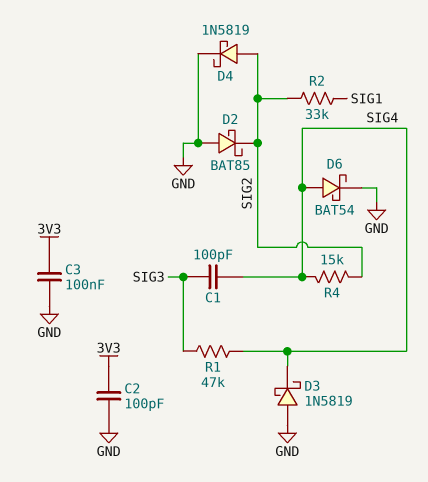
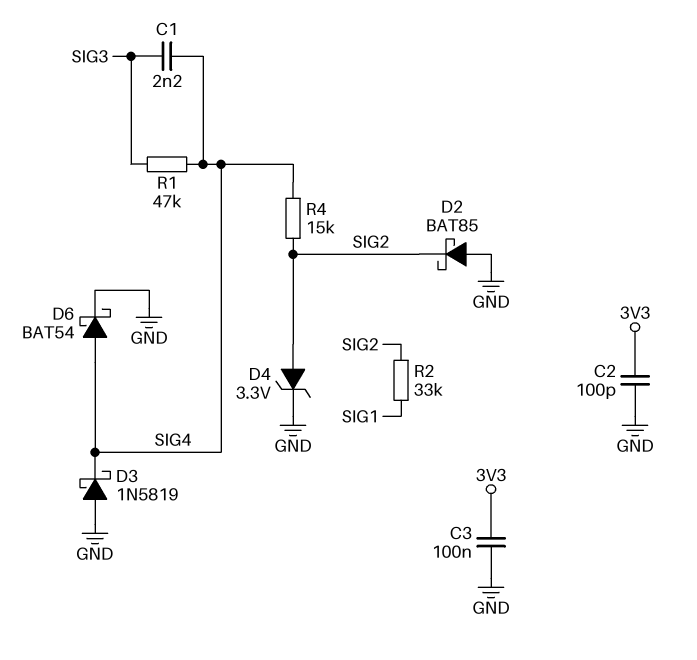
C1: 100pF (SIG3, SIG4) -> 2.2nF (SIG3, SIG4)
D4: schottky 1N5819 (A SIG2, K GND) -> zener 3.3V (A SIG2, K GND)

